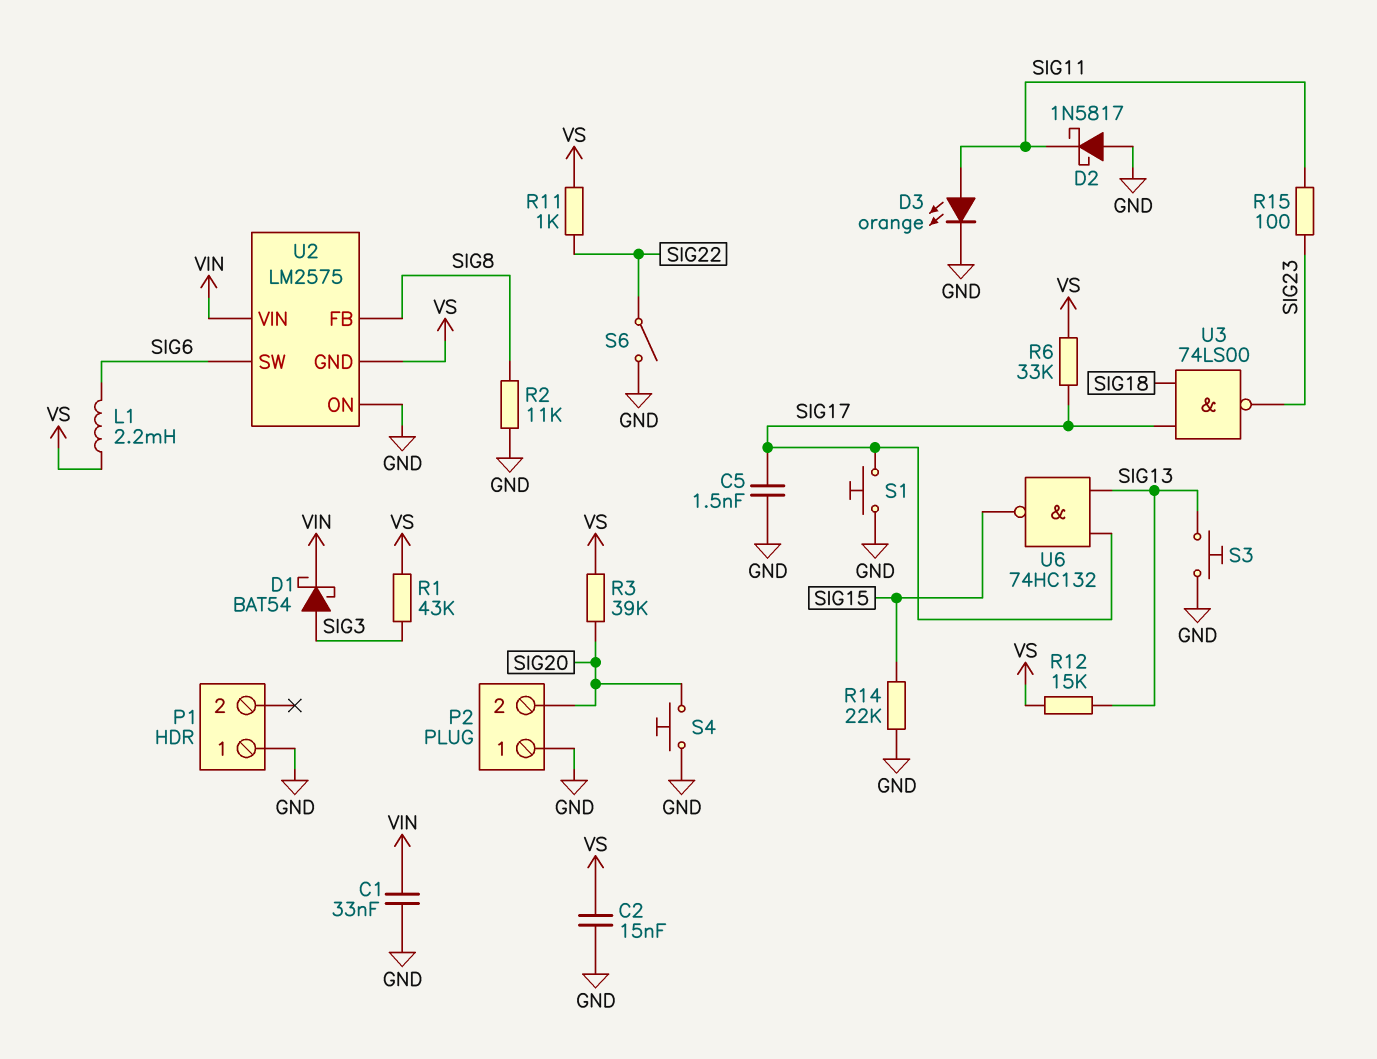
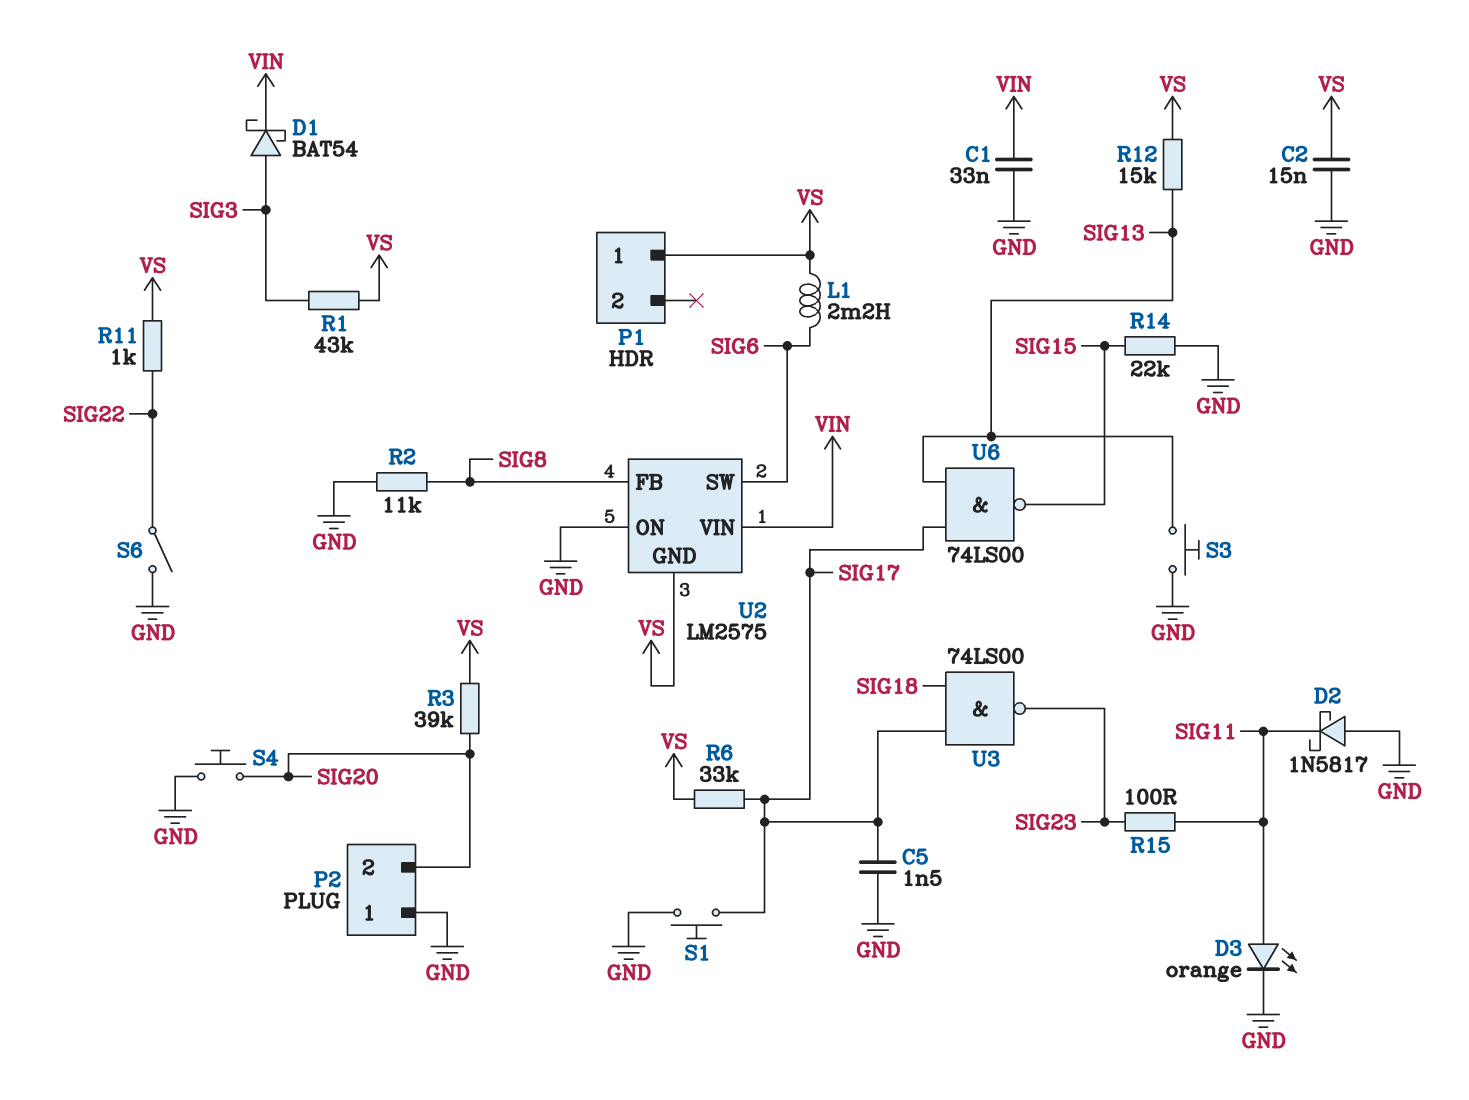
P1 pin 1: GND -> VS
U6: NAND 74HC132 (in SIG13, in SIG17, out SIG15) -> NAND 74LS00 (in SIG13, in SIG17, out SIG15)

